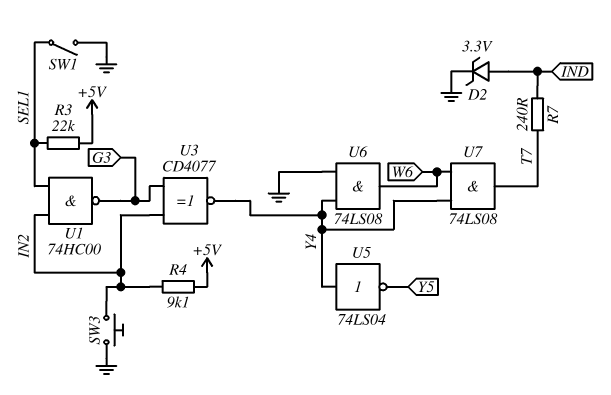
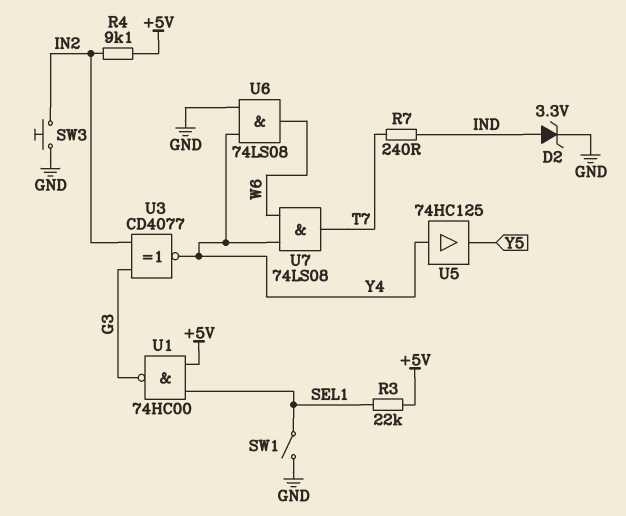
U1: NAND 74HC00 (in IN2, in SEL1, out G3) -> NAND 74HC00 (in +5V, in SEL1, out G3)
U5: NOT 74LS04 (in Y4, out Y5) -> buffer 74HC125 (in Y4, out Y5)

